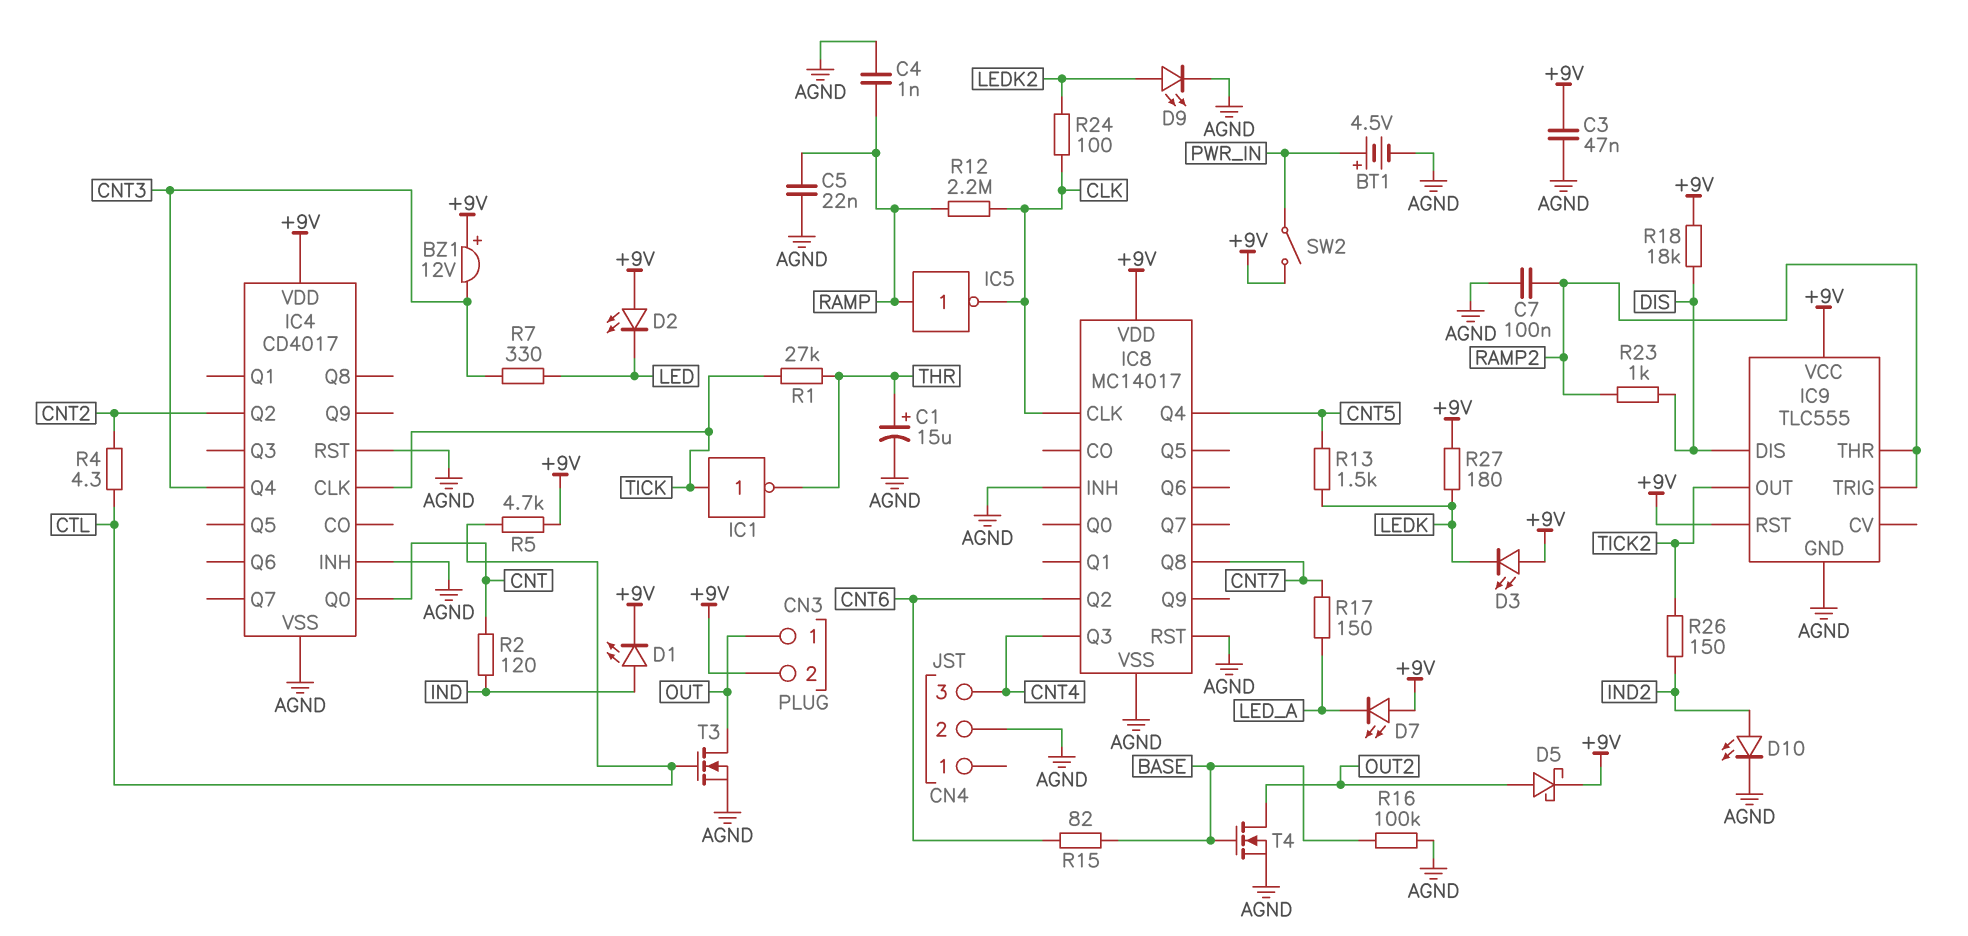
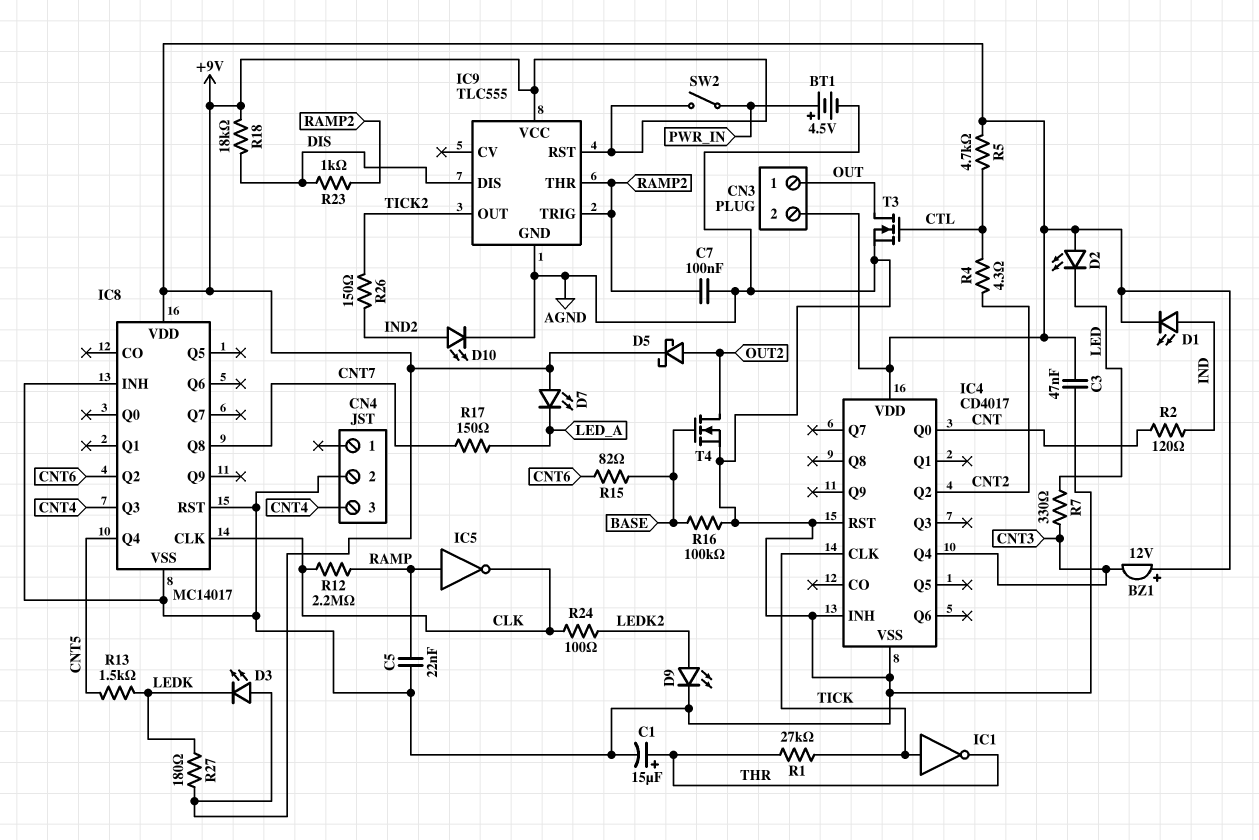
C4: 1nF (AGND, RAMP) -> none

